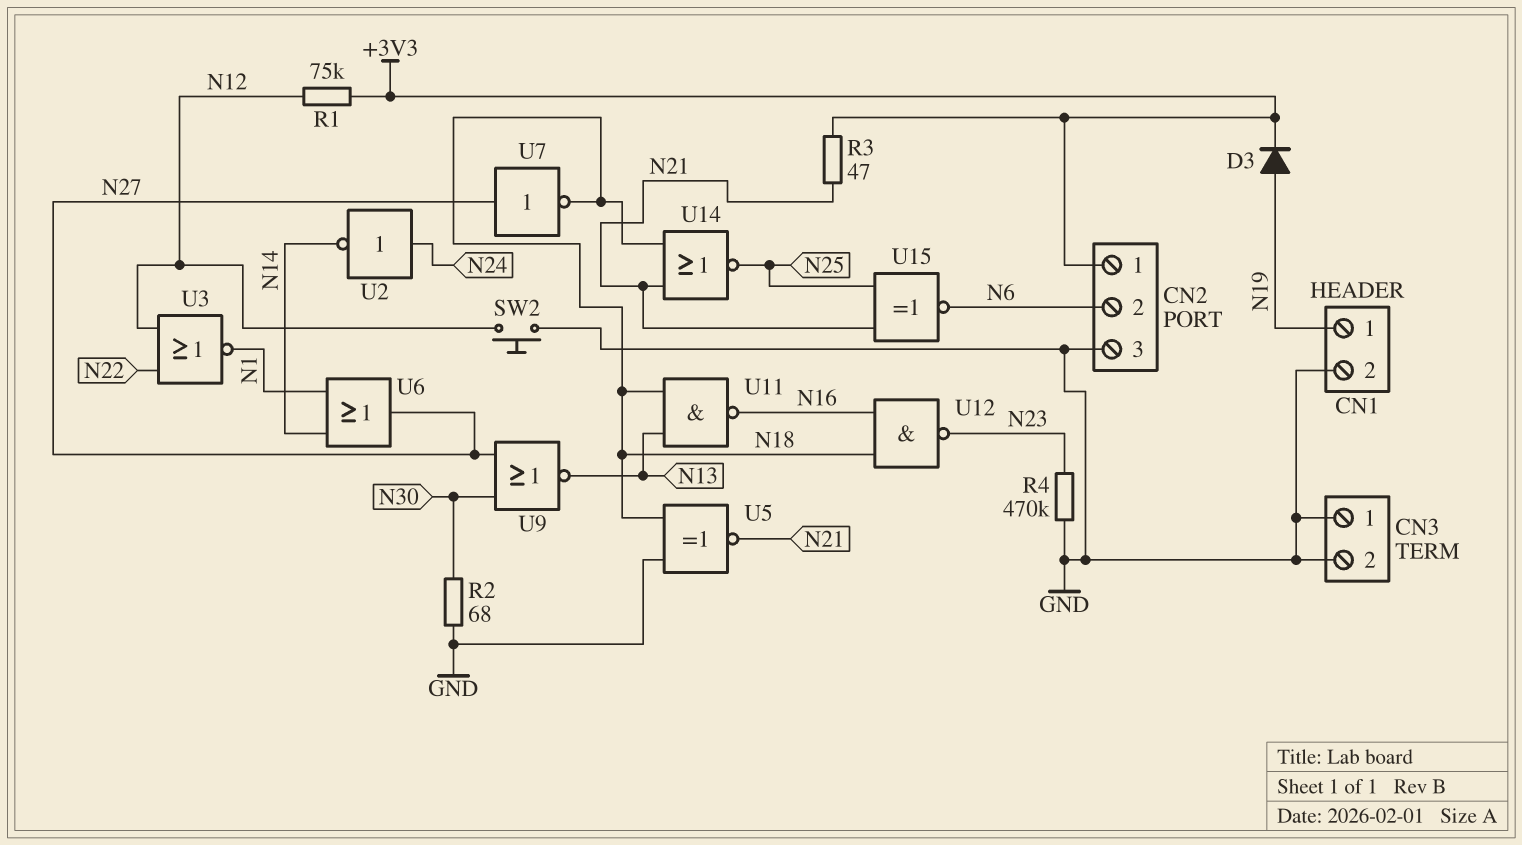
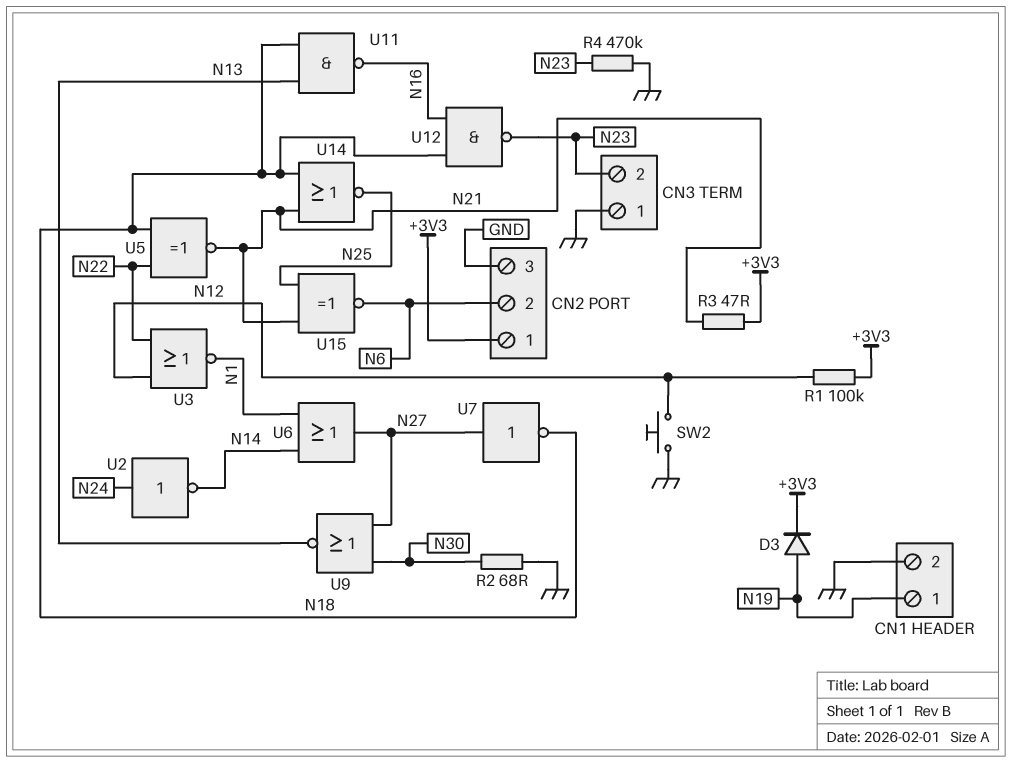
CN3 pin 2: GND -> N23
R1: 75k (+3V3, N12) -> 100k (+3V3, N12)
U5: XNOR (in GND, in N18, out N21) -> XNOR (in N18, in N22, out N21)

